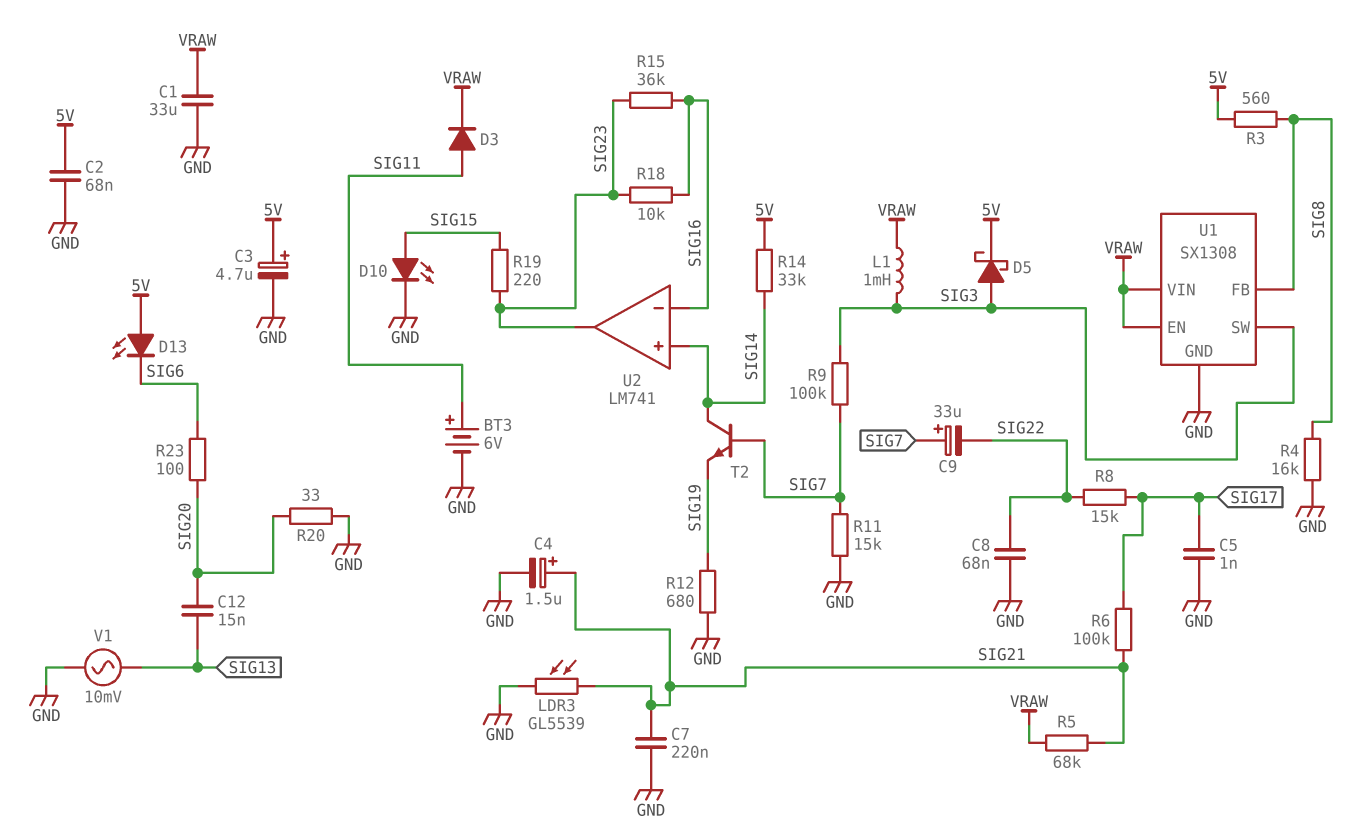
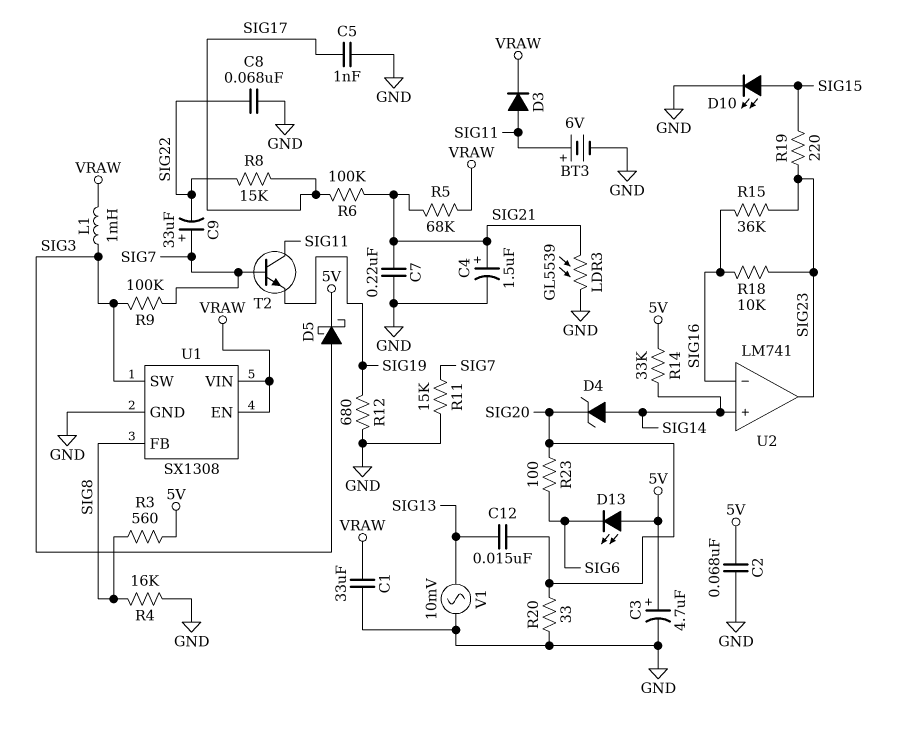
D4: none -> zener (A SIG14, K SIG20)
T2: NPN (B SIG7, C SIG14, E SIG19) -> NPN (B SIG7, C SIG11, E SIG19)

